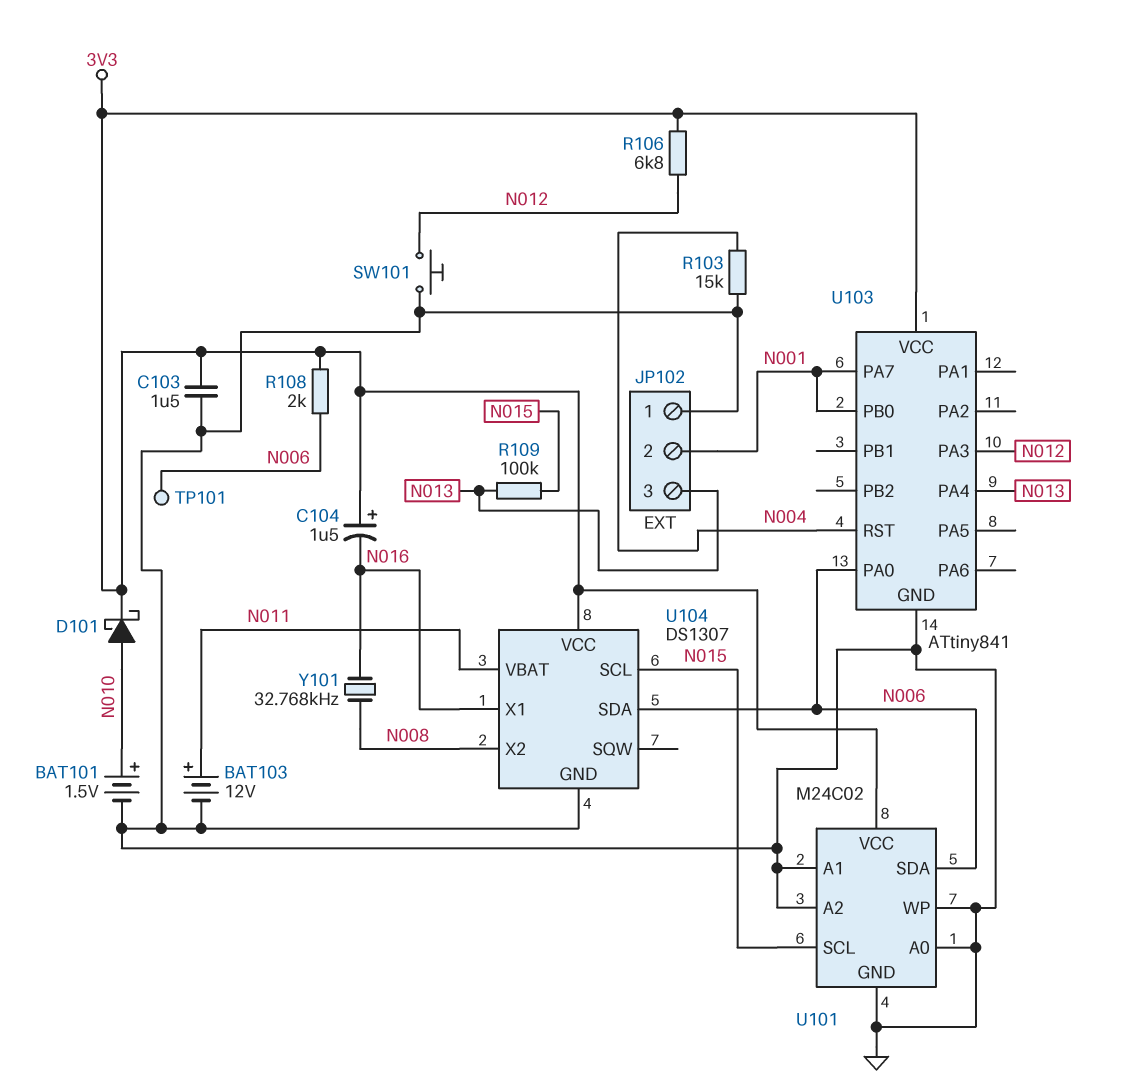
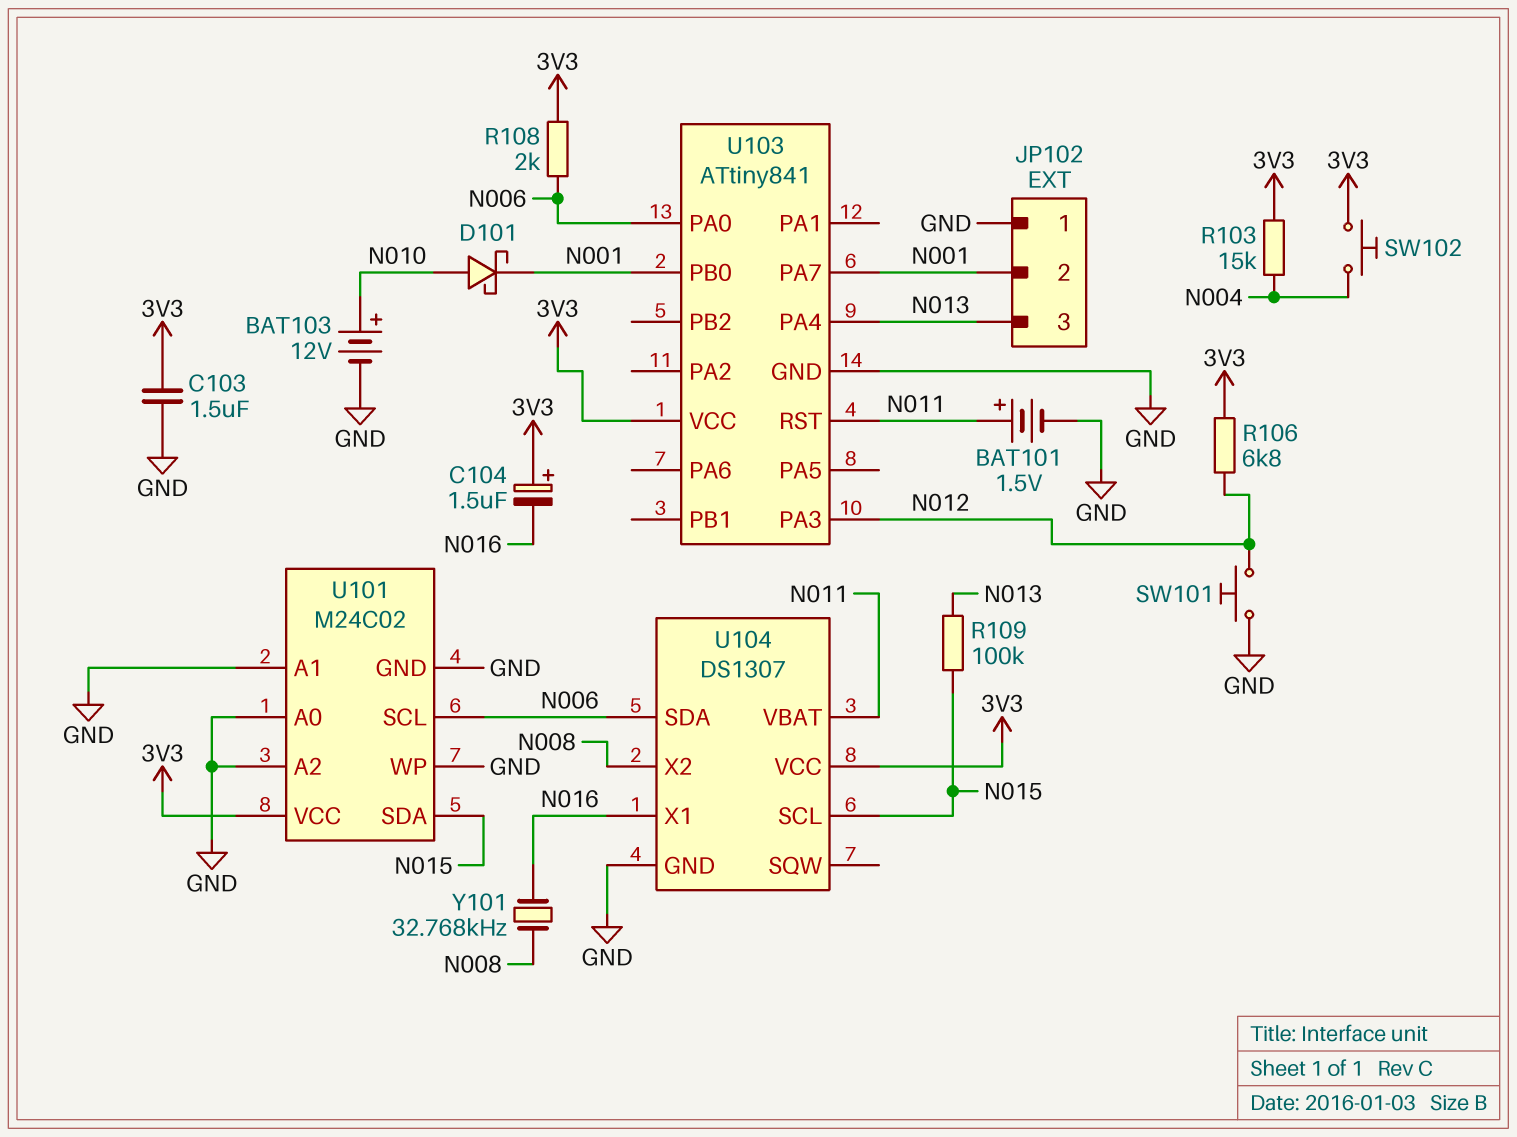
BAT101: 1.5V (plus N010, minus GND) -> 1.5V (plus N011, minus GND)
BAT103: 12V (plus N011, minus GND) -> 12V (plus N010, minus GND)
D101: schottky (A N010, K 3V3) -> schottky (A N010, K N001)
R103: 15k (GND, N004) -> 15k (3V3, N004)
SW102: none -> button (3V3, N004)
TP101: test point (N006) -> none
U101 pin SCL: N015 -> N006
U101 pin SDA: N006 -> N015
U103 pin RST: N004 -> N011

